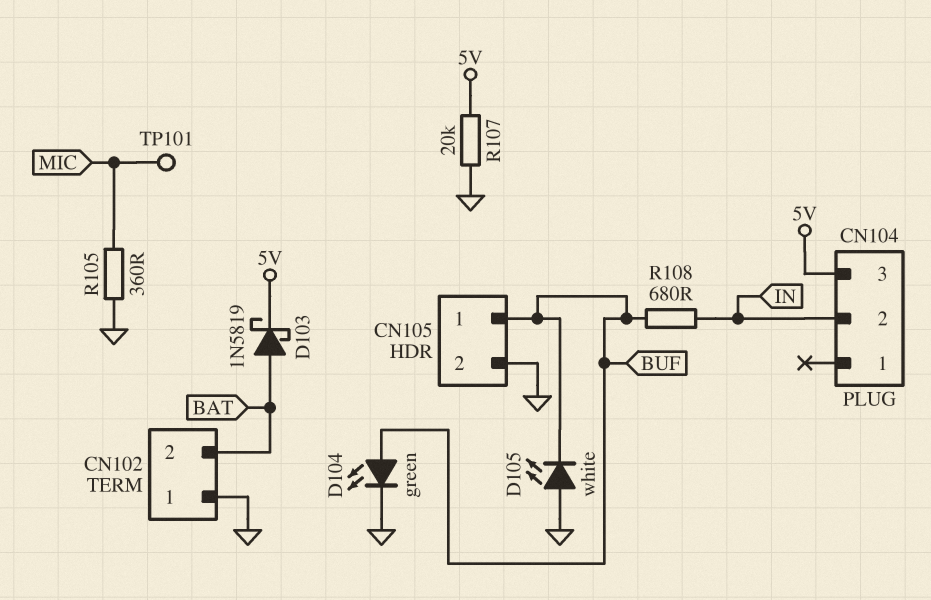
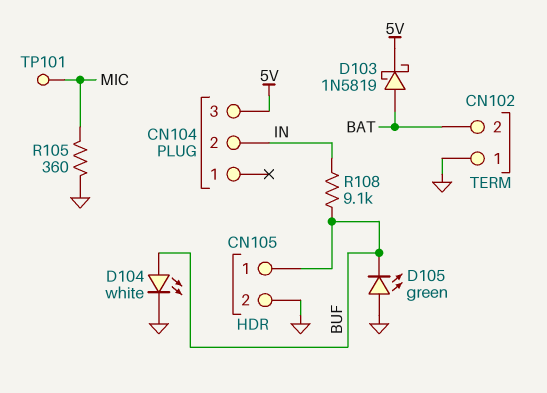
D104: LED green (A BUF, K GND) -> LED white (A BUF, K GND)
D105: LED white (A GND, K BUF) -> LED green (A GND, K BUF)
R107: 20k (5V, GND) -> none
R108: 680 (BUF, IN) -> 9.1k (BUF, IN)

